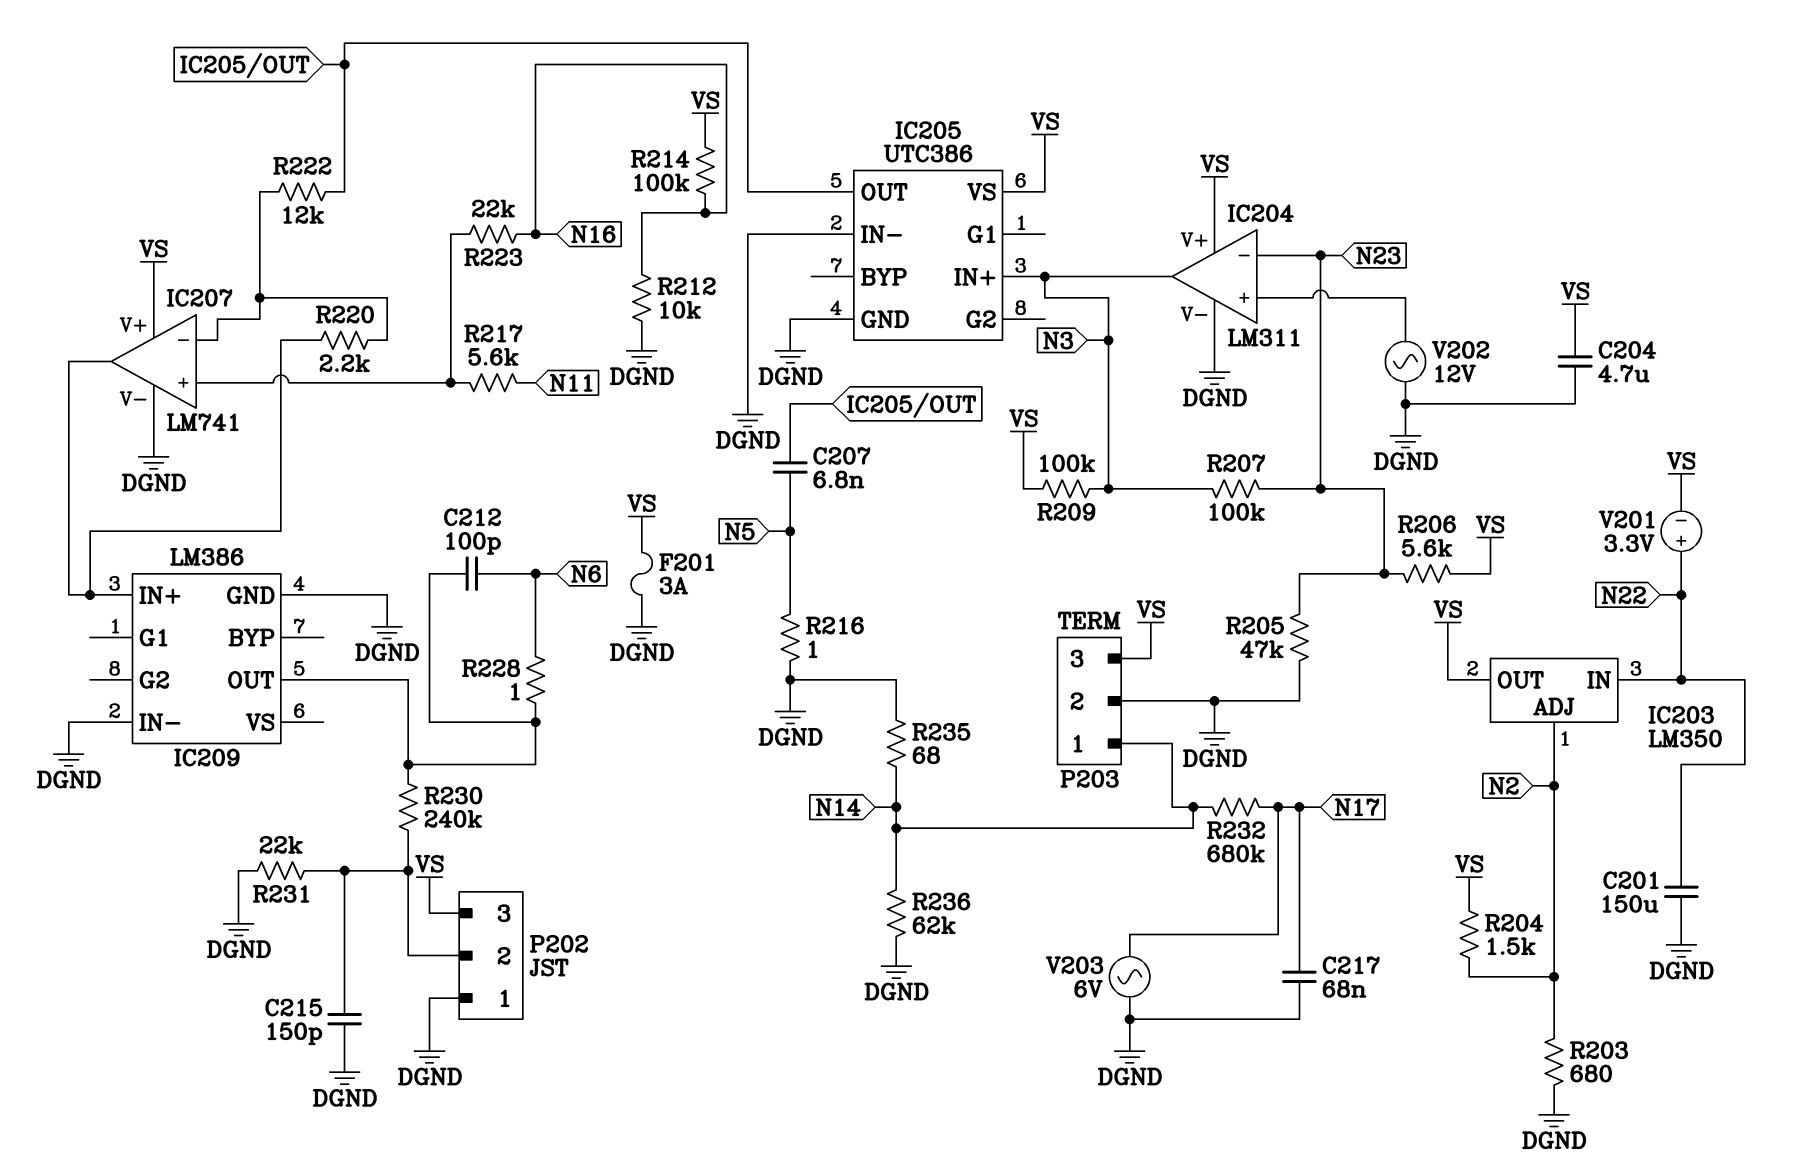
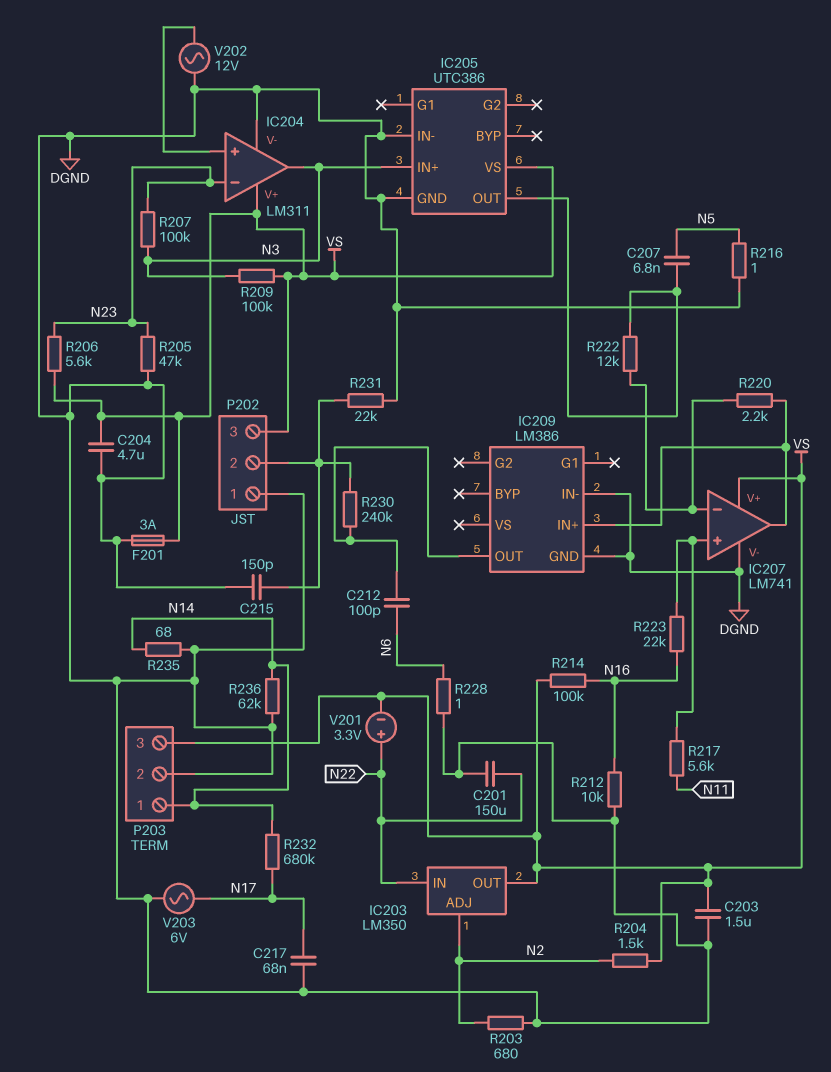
C203: none -> 1.5uF (DGND, VS)
R228: 1 (IC209/OUT, N6) -> 1 (DGND, N6)

